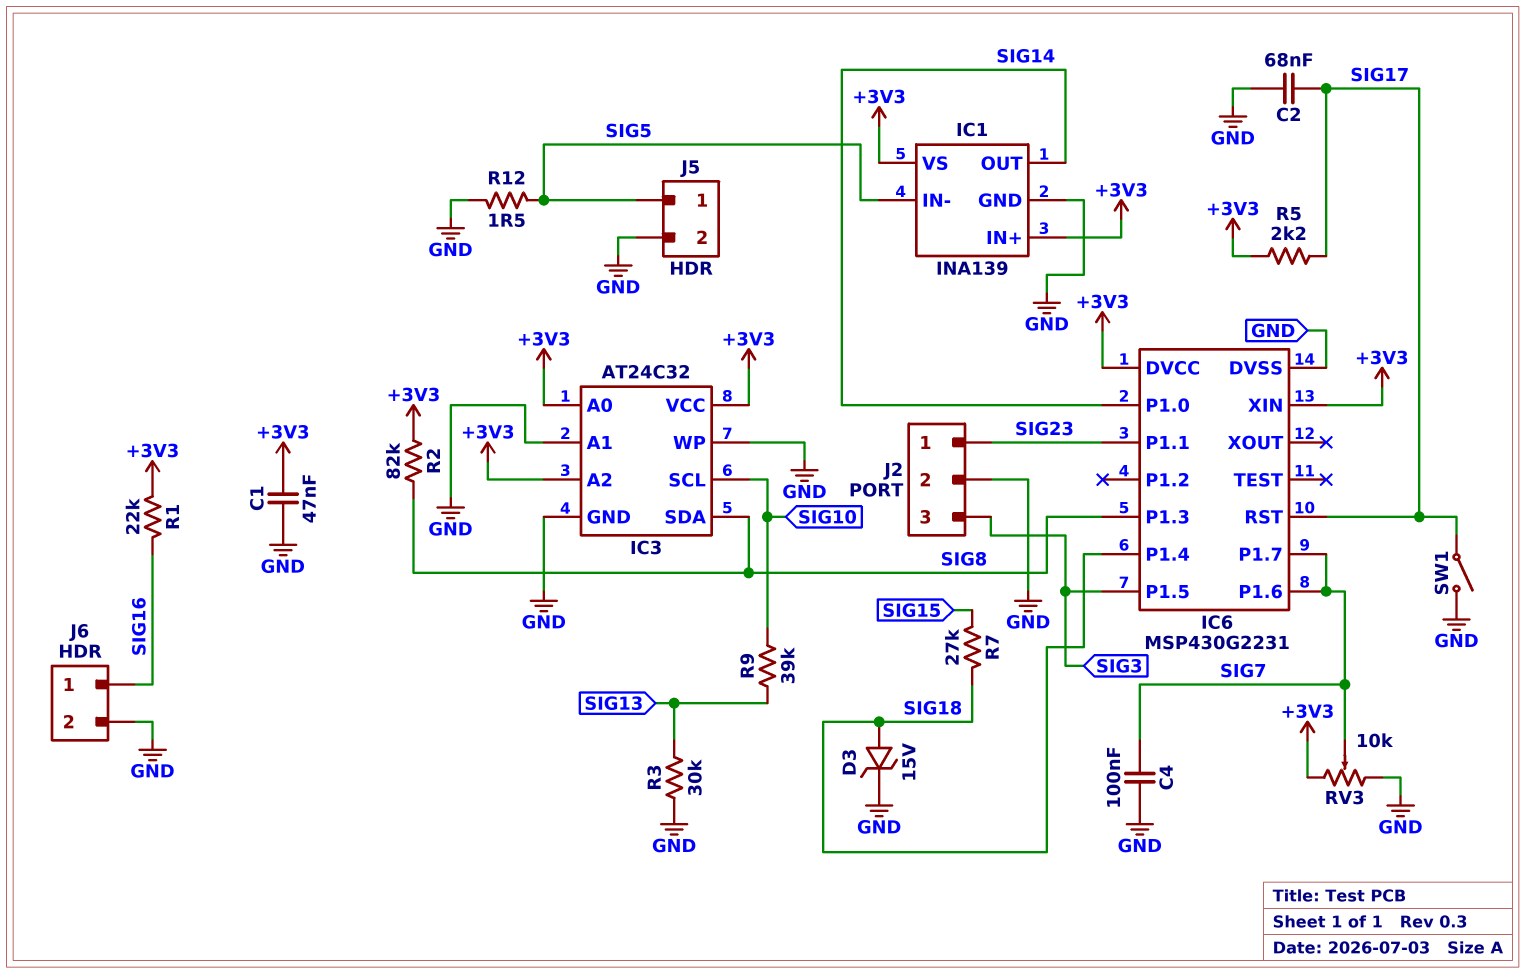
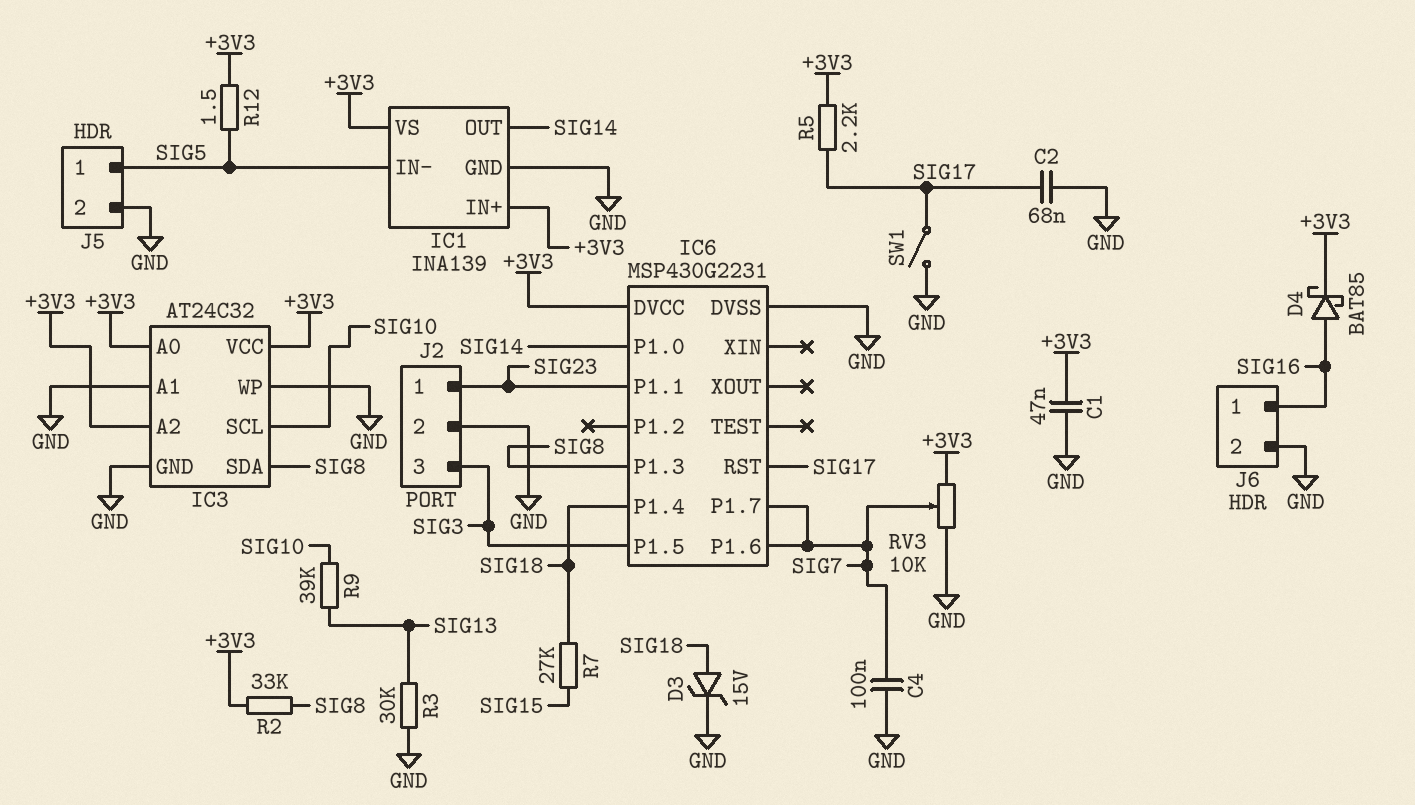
D4: none -> schottky BAT85 (A SIG16, K +3V3)
IC6 pin XIN: +3V3 -> none
R1: 22k (+3V3, SIG16) -> none
R2: 82k (+3V3, SIG8) -> 33k (+3V3, SIG8)
R12: 1.5 (GND, SIG5) -> 1.5 (+3V3, SIG5)

